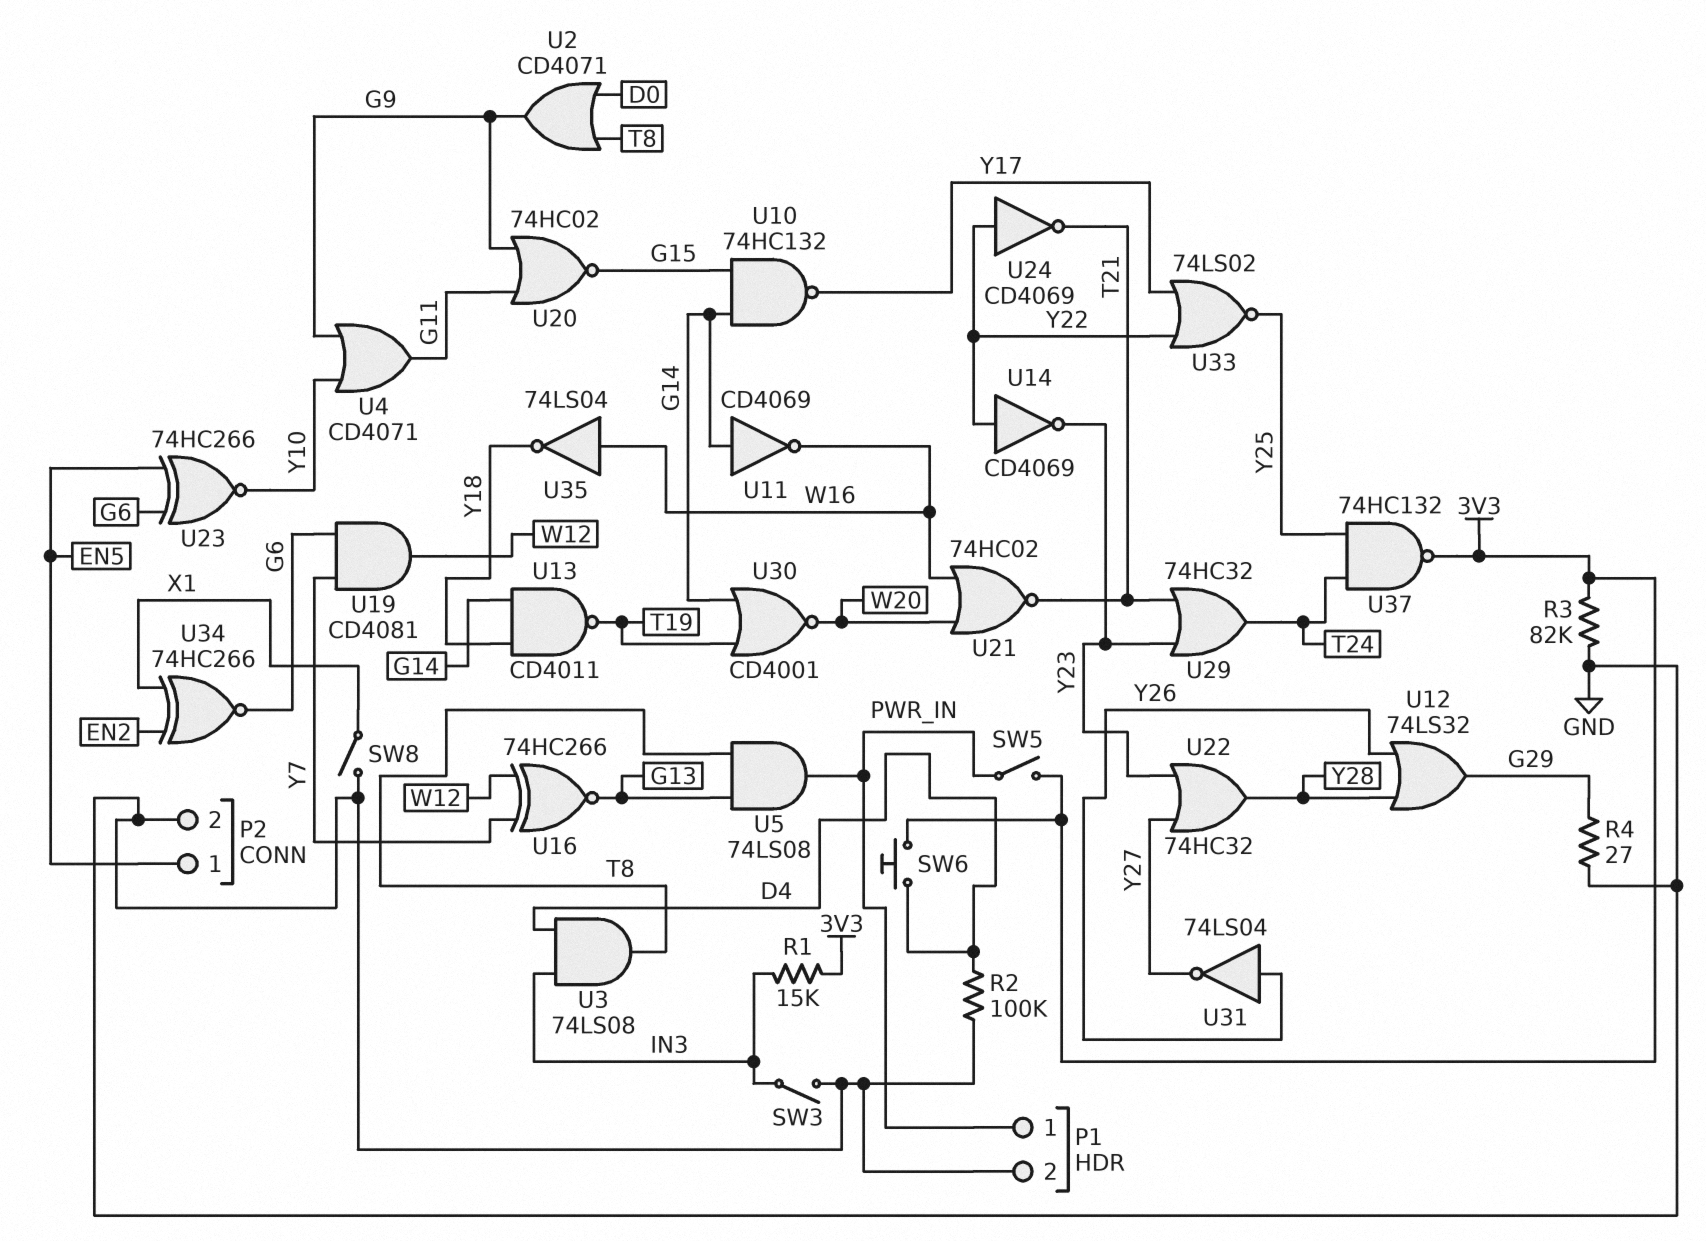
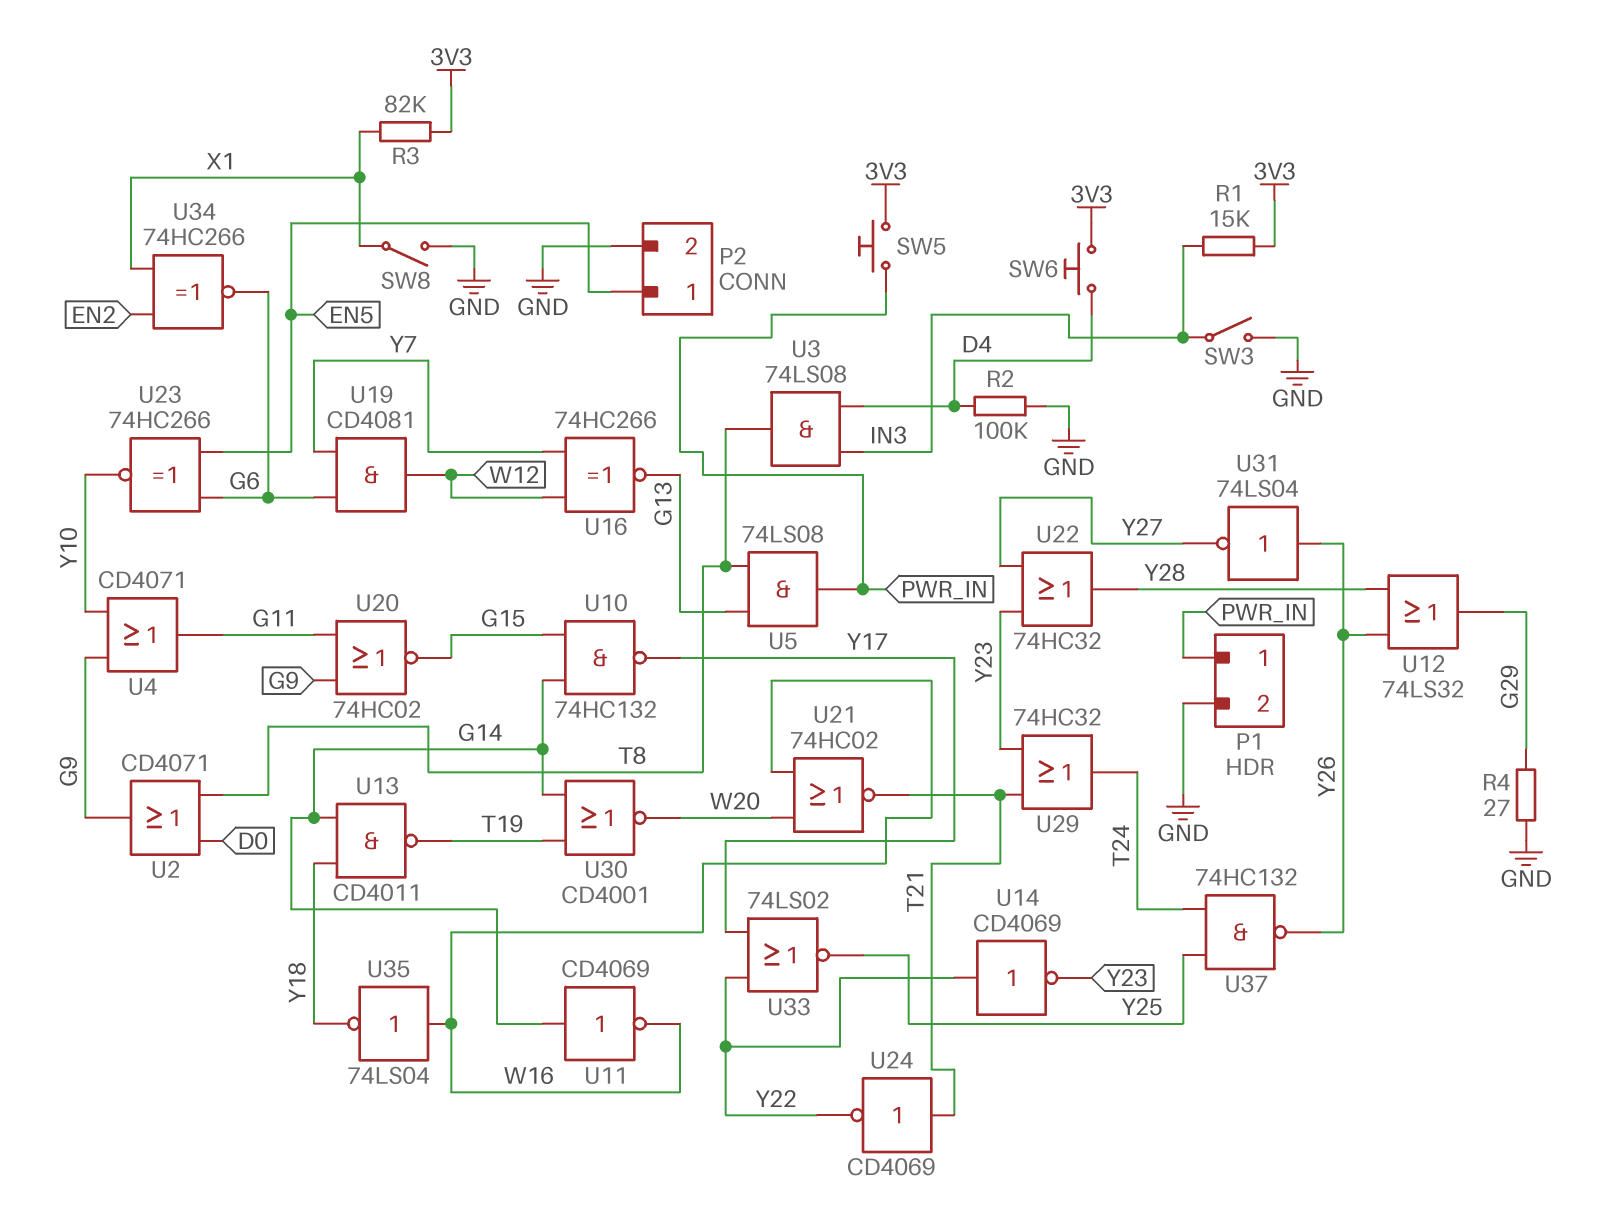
R3: 82k (3V3, GND) -> 82k (3V3, X1)
SW5: switch (3V3, PWR_IN) -> button (3V3, PWR_IN)
U24: NOT CD4069 (in Y22, out T21) -> NOT CD4069 (in T21, out Y22)
U37: NAND 74HC132 (in T24, in Y25, out 3V3) -> NAND 74HC132 (in T24, in Y25, out Y26)

